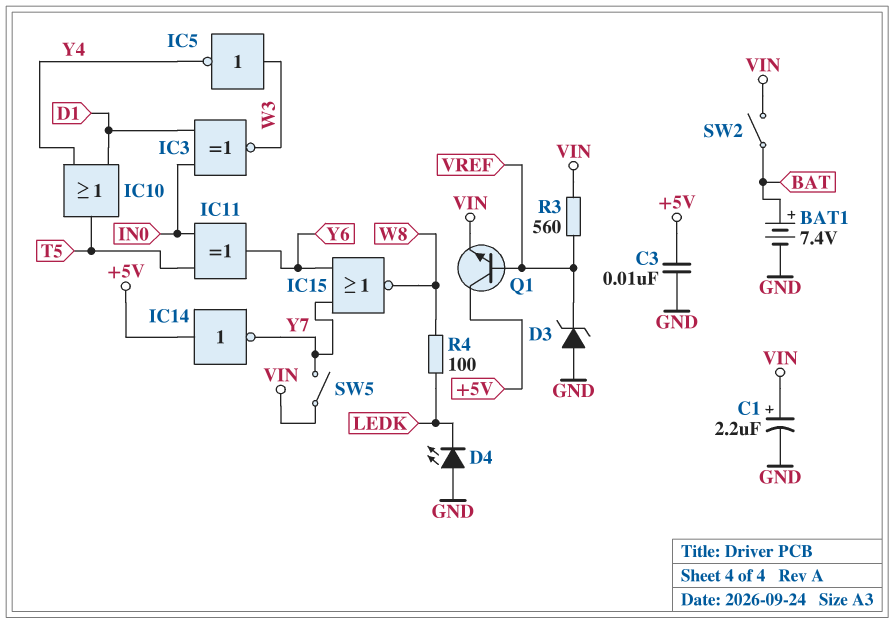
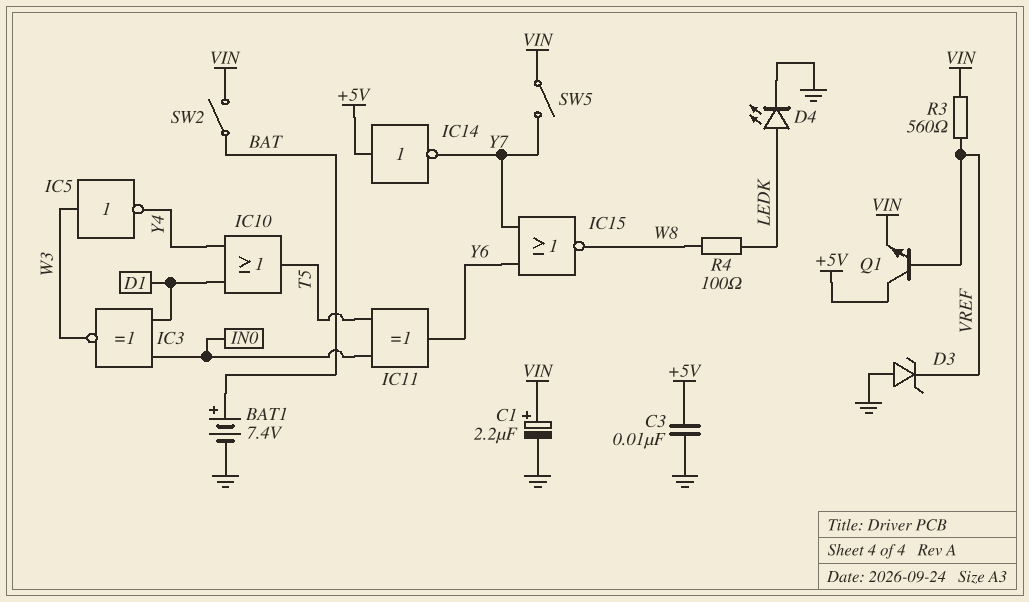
D4: LED (A GND, K LEDK) -> LED (A LEDK, K GND)

